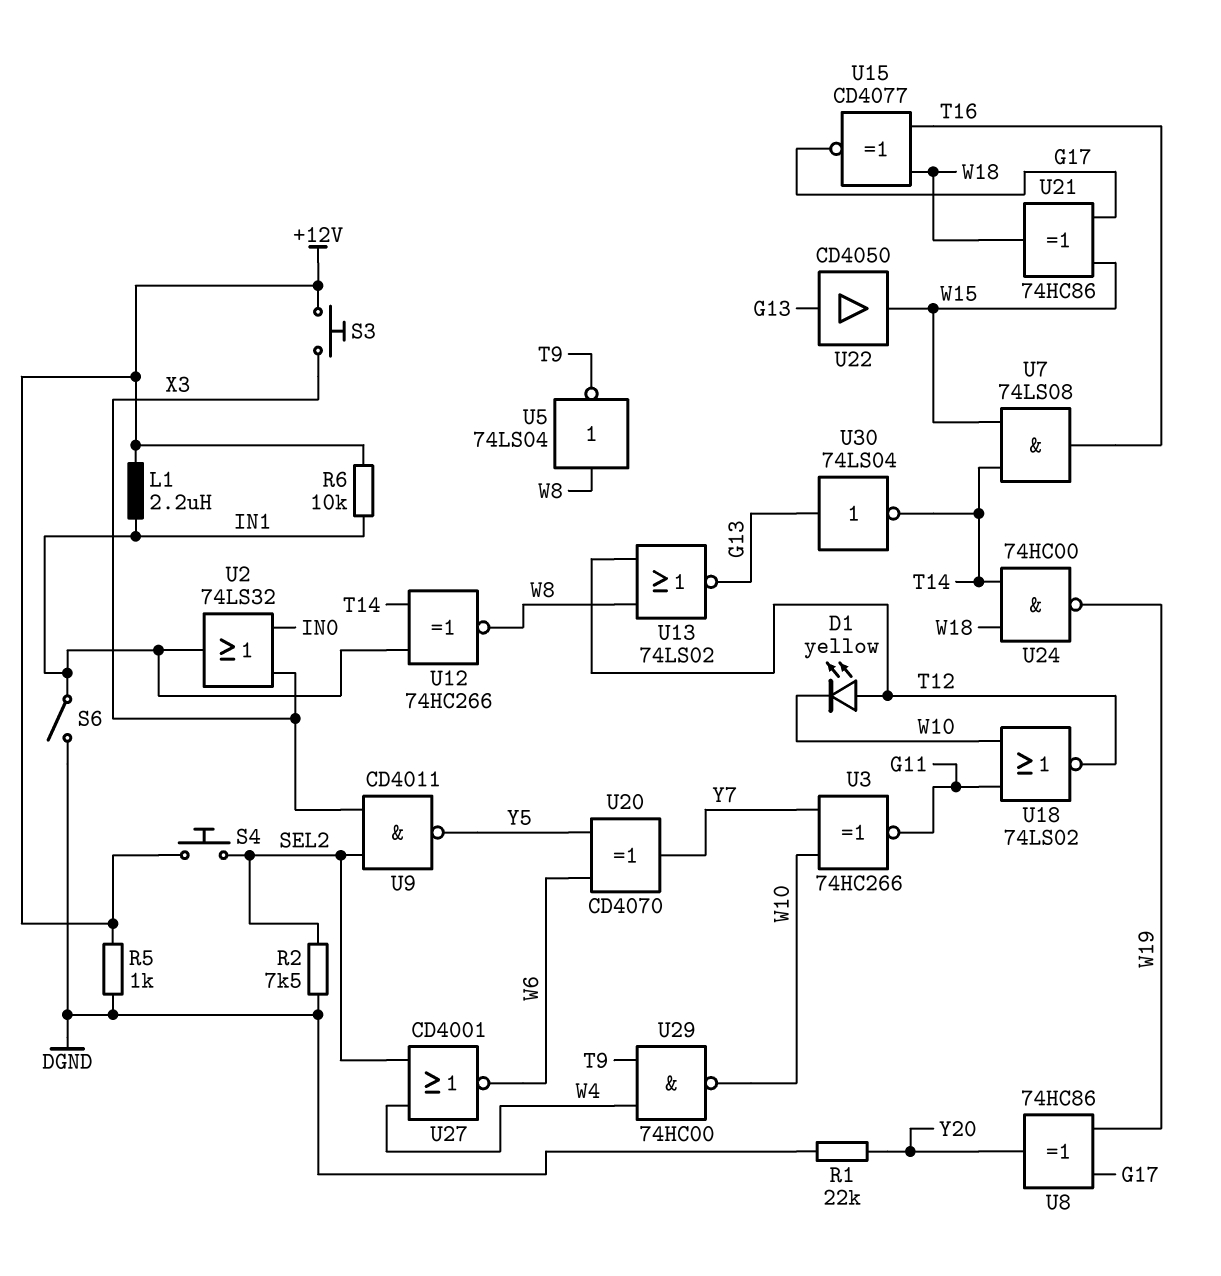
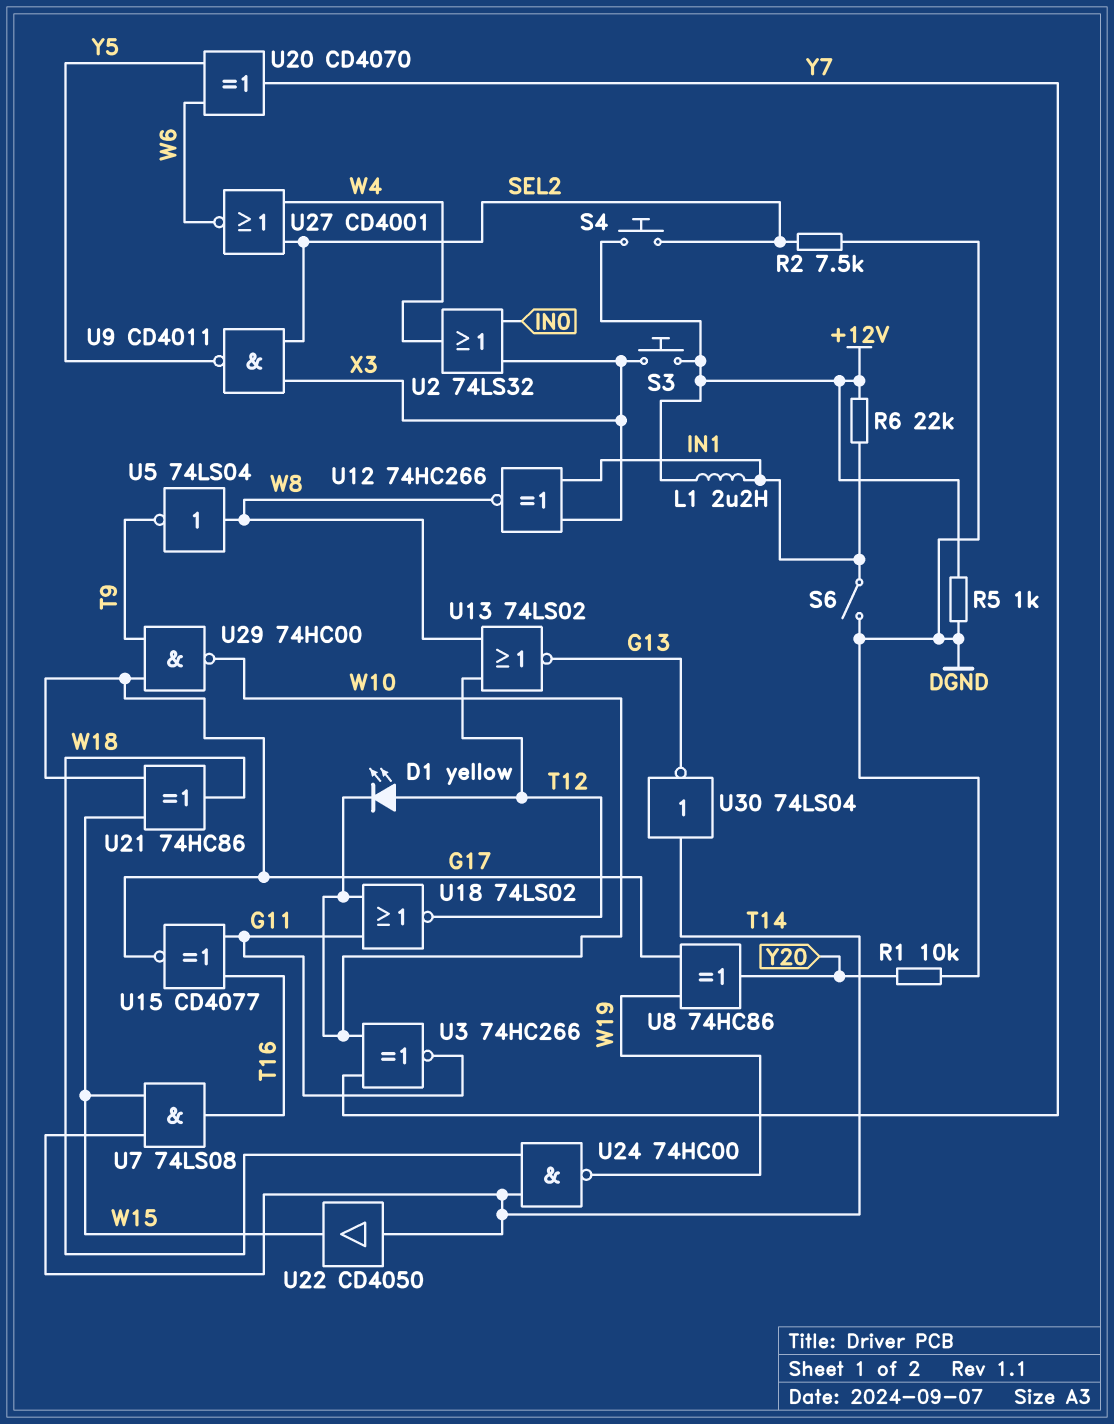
R1: 22k (DGND, Y20) -> 10k (DGND, Y20)
R6: 10k (+12V, IN1) -> 22k (+12V, IN1)
U2: OR 74LS32 (in IN0, in X3, out IN1) -> OR 74LS32 (in IN0, in X3, out W4)
U12: XNOR 74HC266 (in IN1, in T14, out W8) -> XNOR 74HC266 (in IN1, in X3, out W8)
U15: XNOR CD4077 (in T16, in W18, out G17) -> XNOR CD4077 (in G11, in T16, out G17)
U22: buffer CD4050 (in G13, out W15) -> buffer CD4050 (in T14, out W15)
U29: NAND 74HC00 (in T9, in W4, out W10) -> NAND 74HC00 (in G17, in T9, out W10)
U30: NOT 74LS04 (in G13, out T14) -> NOT 74LS04 (in T14, out G13)

